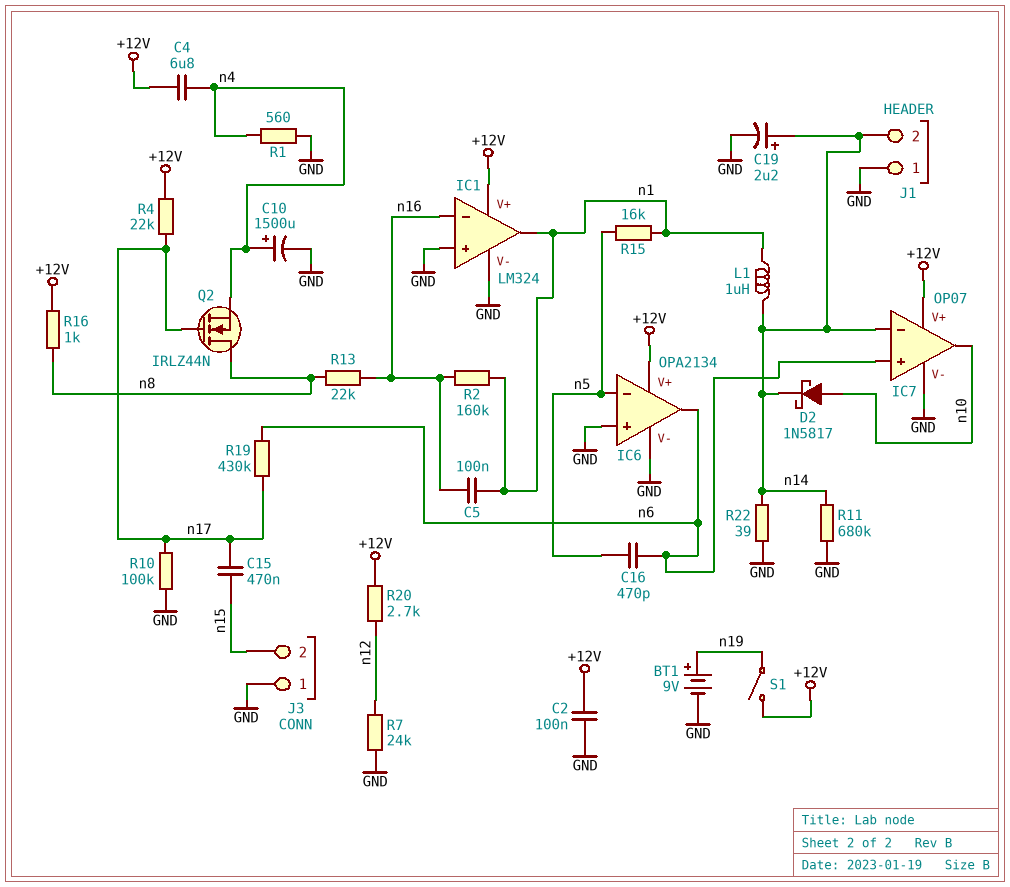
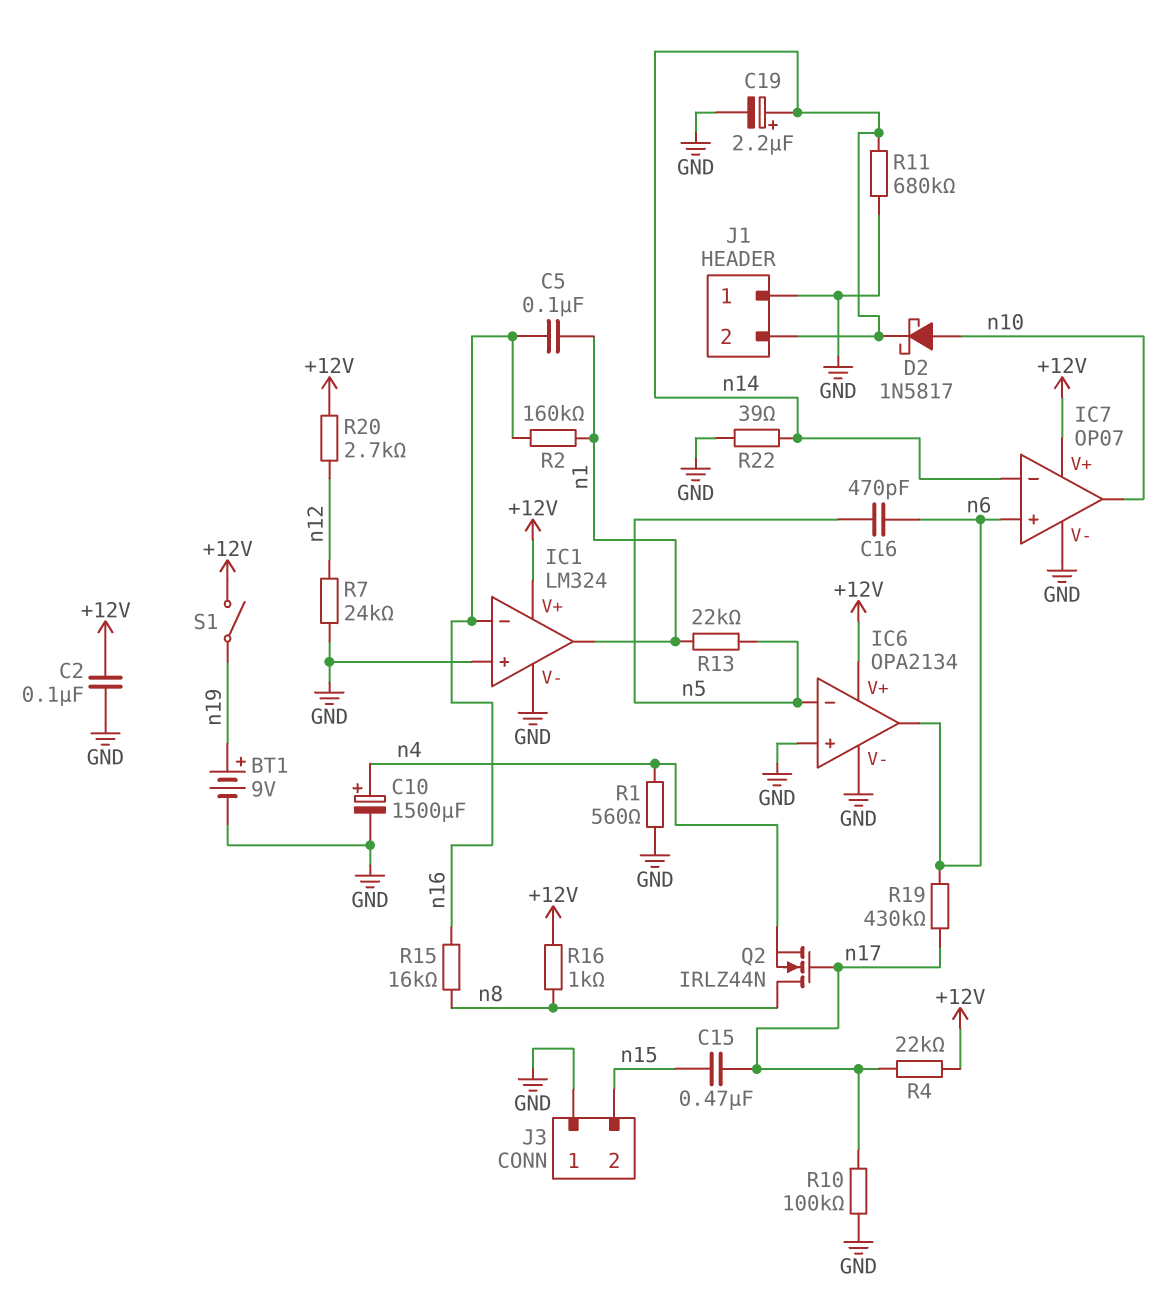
C4: 6.8uF (+12V, n4) -> none
L1: 1uH (n1, n14) -> none
R13: 22k (n8, n16) -> 22k (n1, n5)
R15: 16k (n1, n5) -> 16k (n8, n16)

